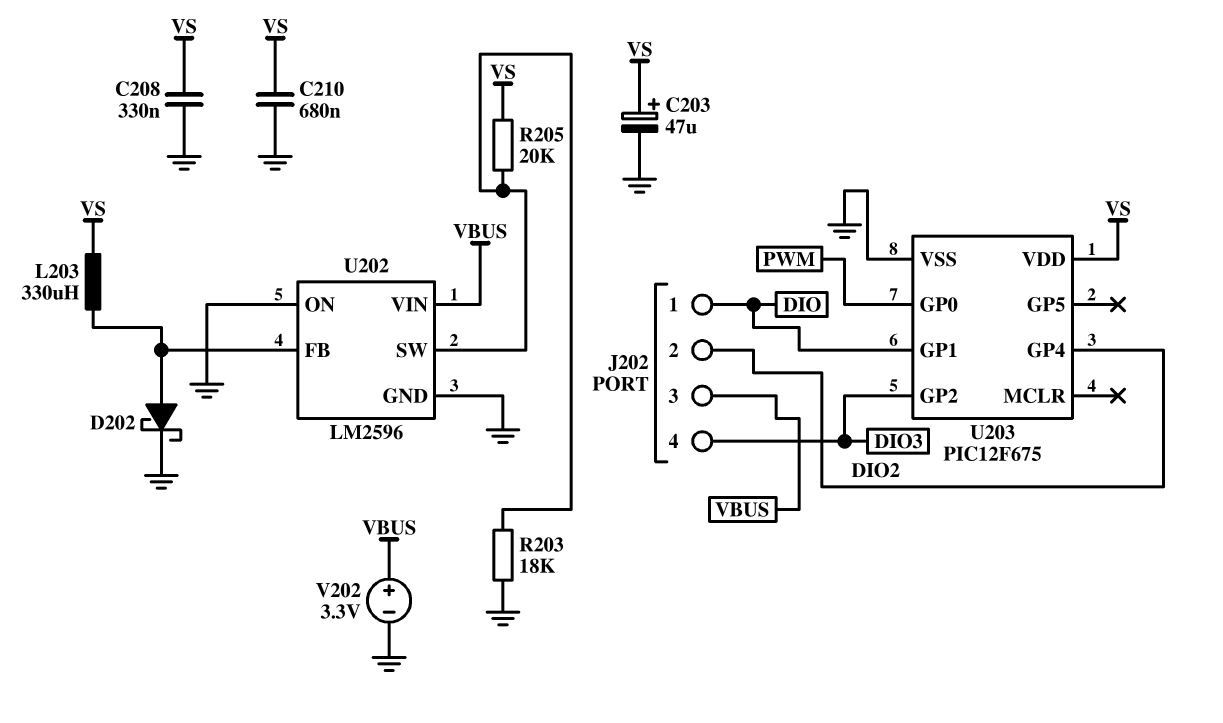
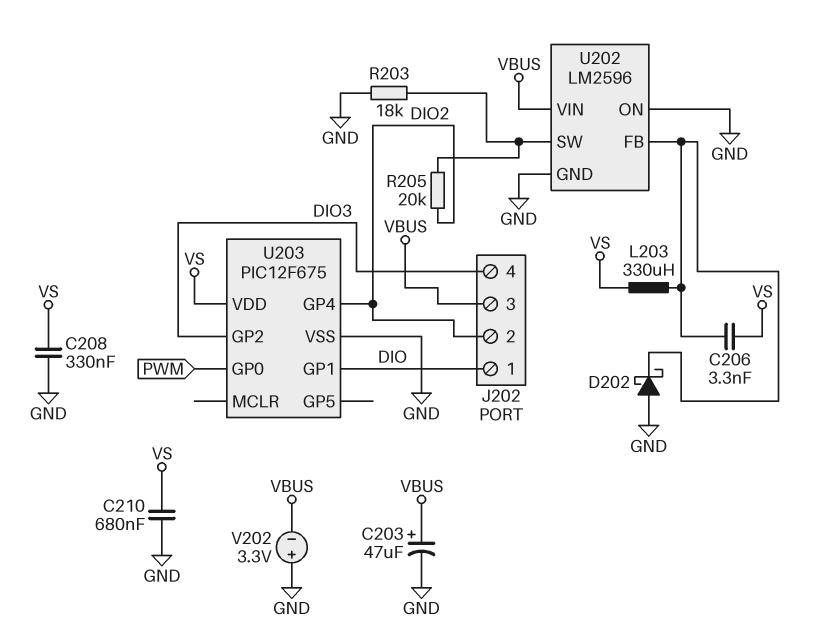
C203: 47uF (plus VS, minus GND) -> 47uF (plus VBUS, minus GND)
C206: none -> 3.3nF (U202/FB, VS)
D202: schottky (A U202/FB, K GND) -> schottky (A GND, K U202/FB)
R205: 20k (U202/SW, VS) -> 20k (DIO2, U202/SW)
V202: 3.3V (plus VBUS, minus GND) -> 3.3V (plus GND, minus VBUS)

